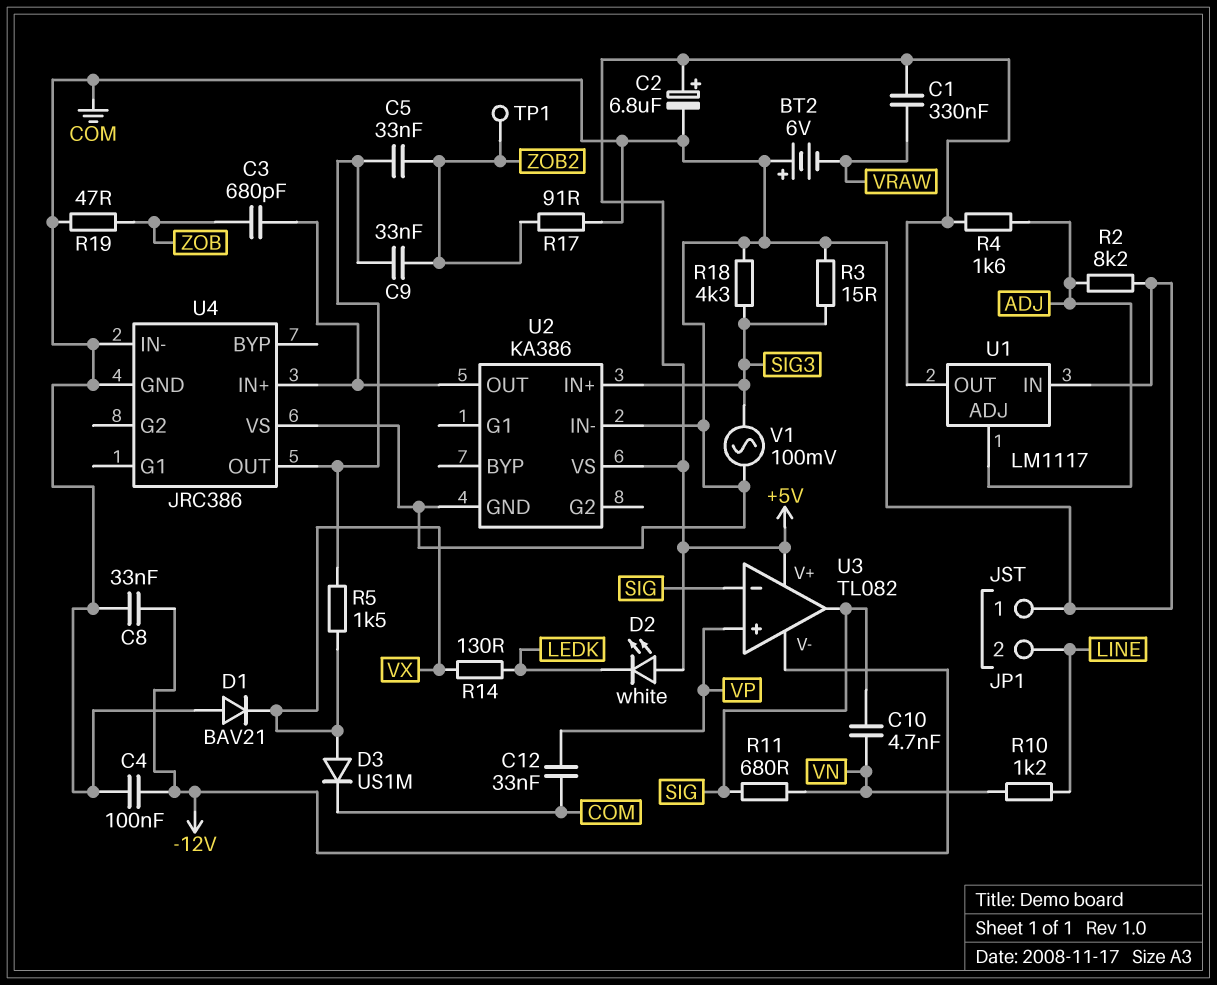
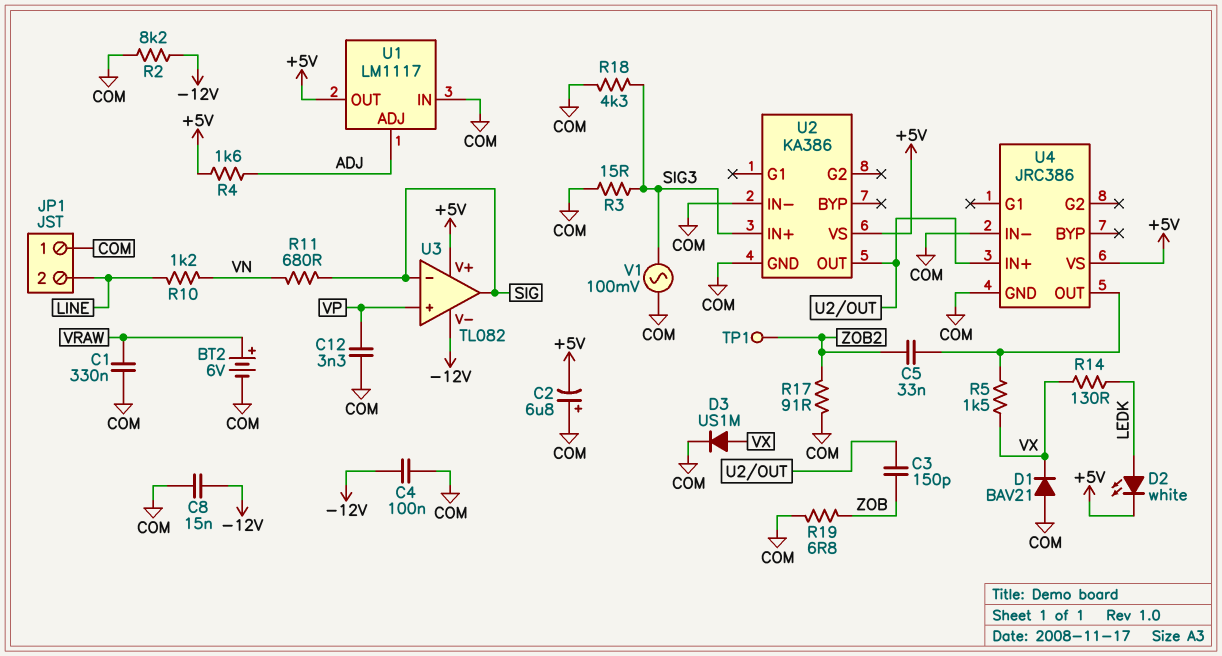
BT2: 6V (plus COM, minus VRAW) -> 6V (plus VRAW, minus COM)
C1: 330nF (+5V, VRAW) -> 330nF (COM, VRAW)
C2: 6.8uF (plus +5V, minus COM) -> 6.8uF (plus COM, minus +5V)
C3: 680pF (U2/OUT, ZOB) -> 150pF (U2/OUT, ZOB)
C8: 33nF (-12V, COM) -> 15nF (-12V, COM)
C9: 33nF (U4/OUT, ZOB2) -> none
C10: 4.7nF (SIG, VN) -> none
C12: 33nF (COM, VP) -> 3.3nF (COM, VP)
D2: LED white (A +5V, K LEDK) -> LED white (A LEDK, K +5V)
R2: 8.2k (ADJ, COM) -> 8.2k (-12V, COM)
R19: 47 (COM, ZOB) -> 6.8 (COM, ZOB)
U4 pin VS: COM -> +5V

